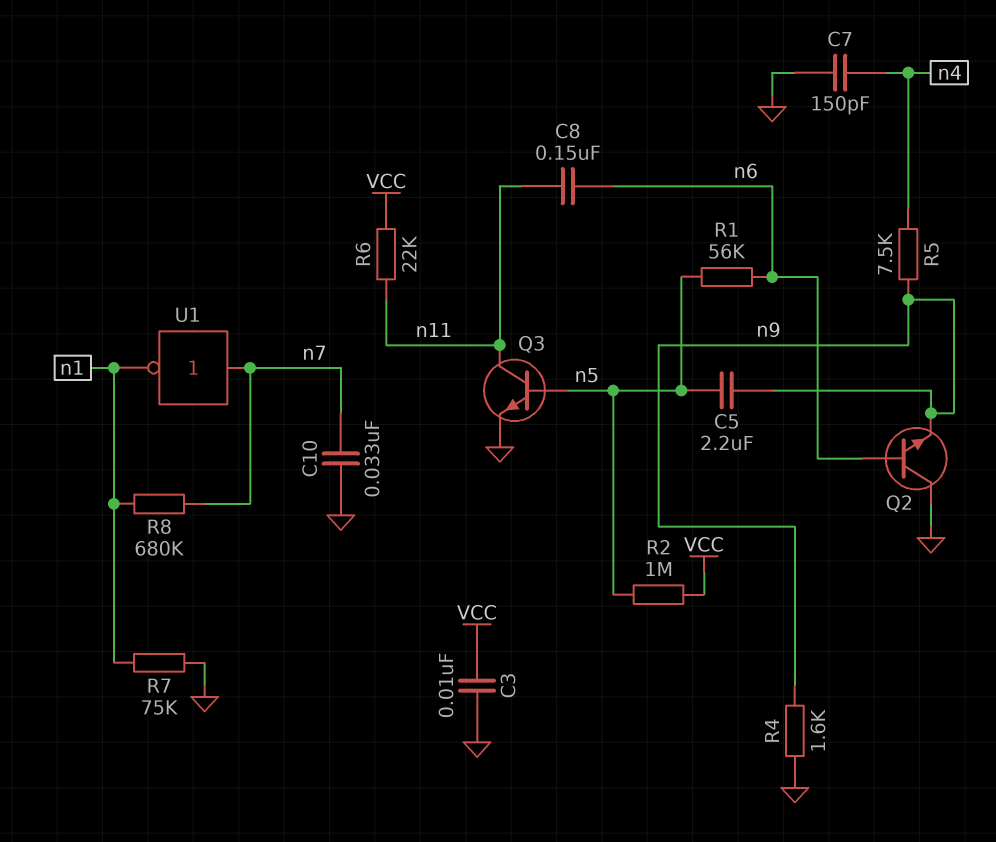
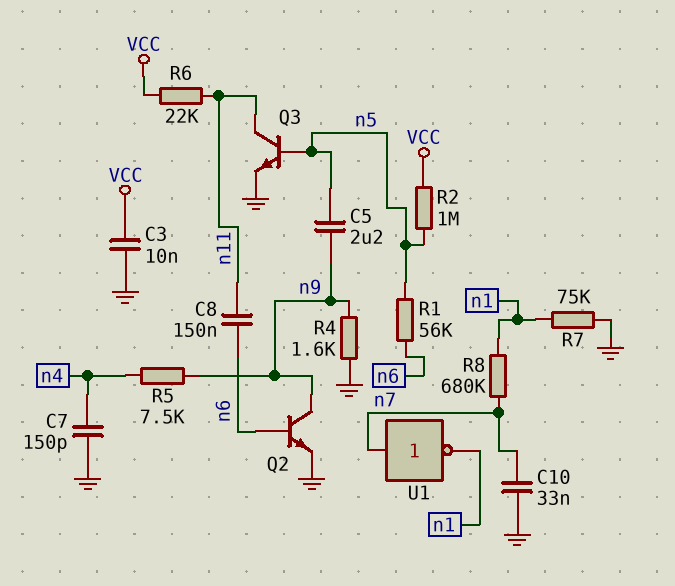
Q2: NPN (B n6, C GND, E n9) -> NPN (B n6, C n9, E GND)

